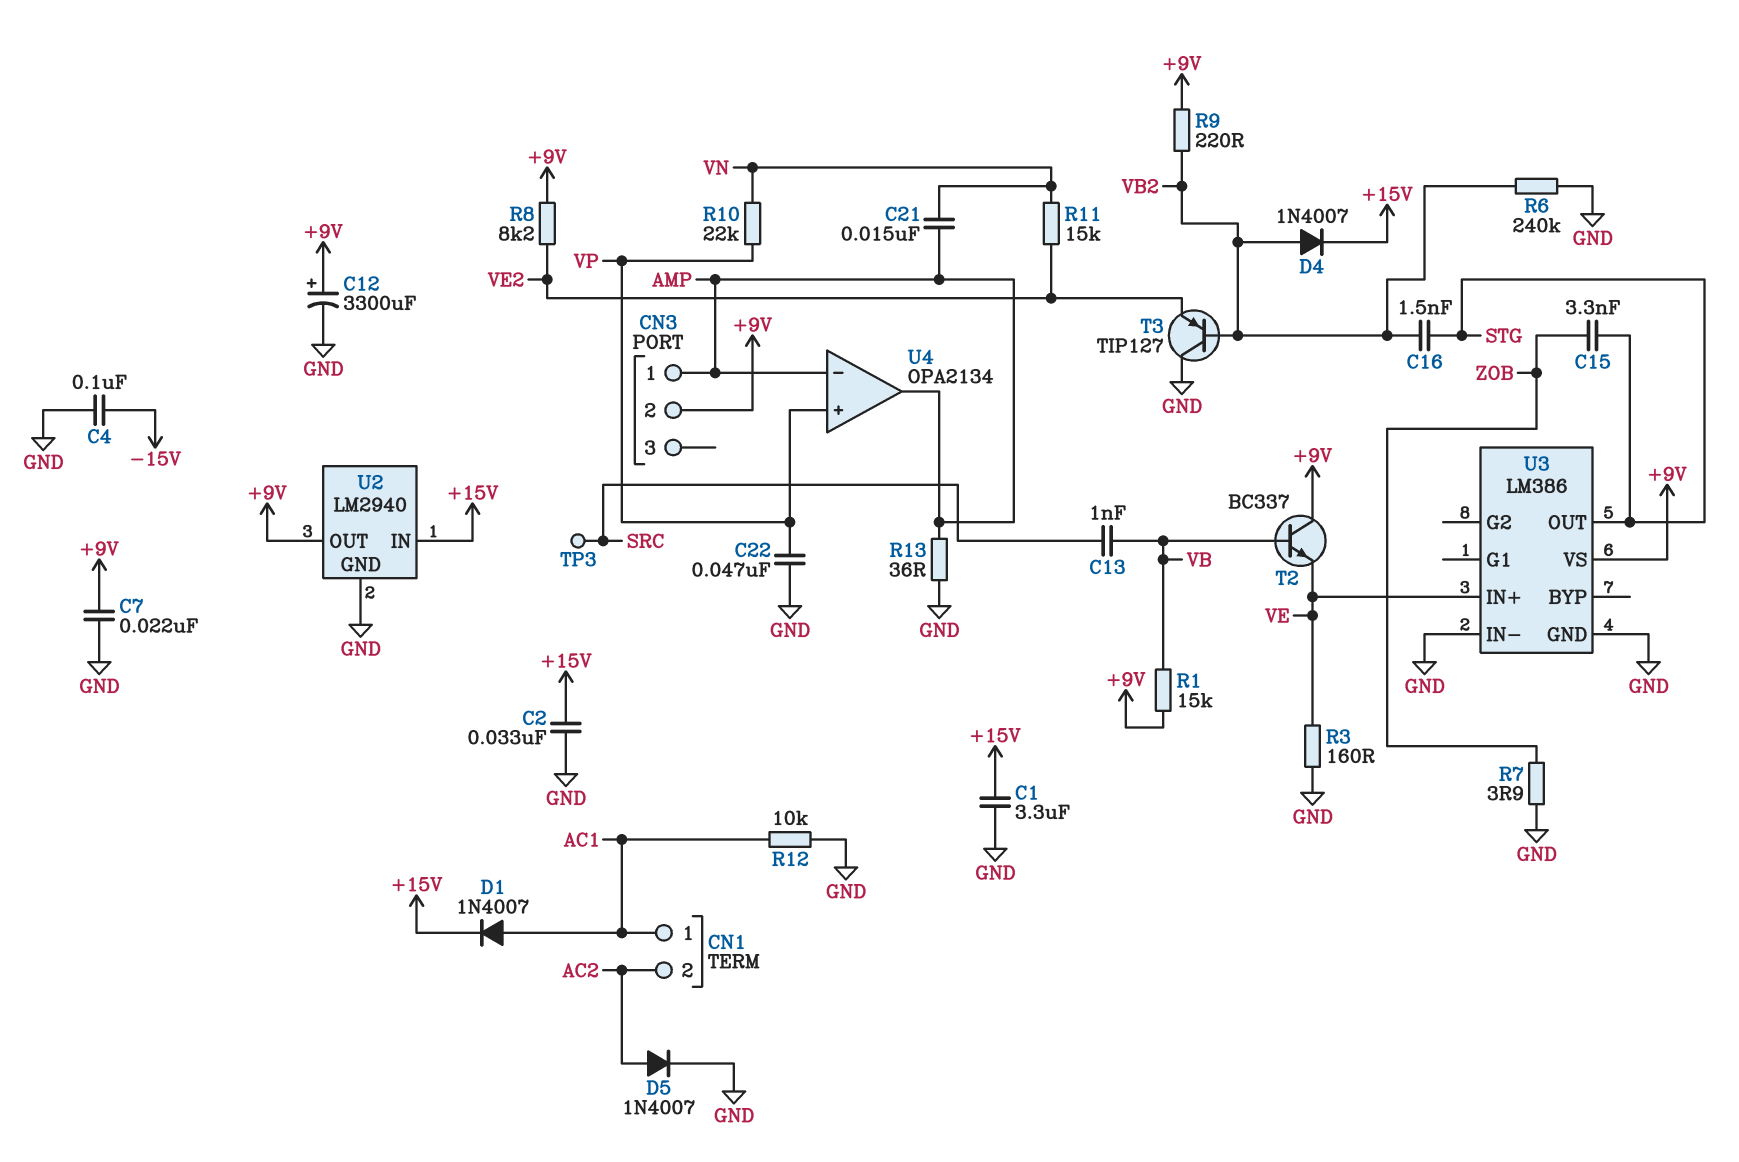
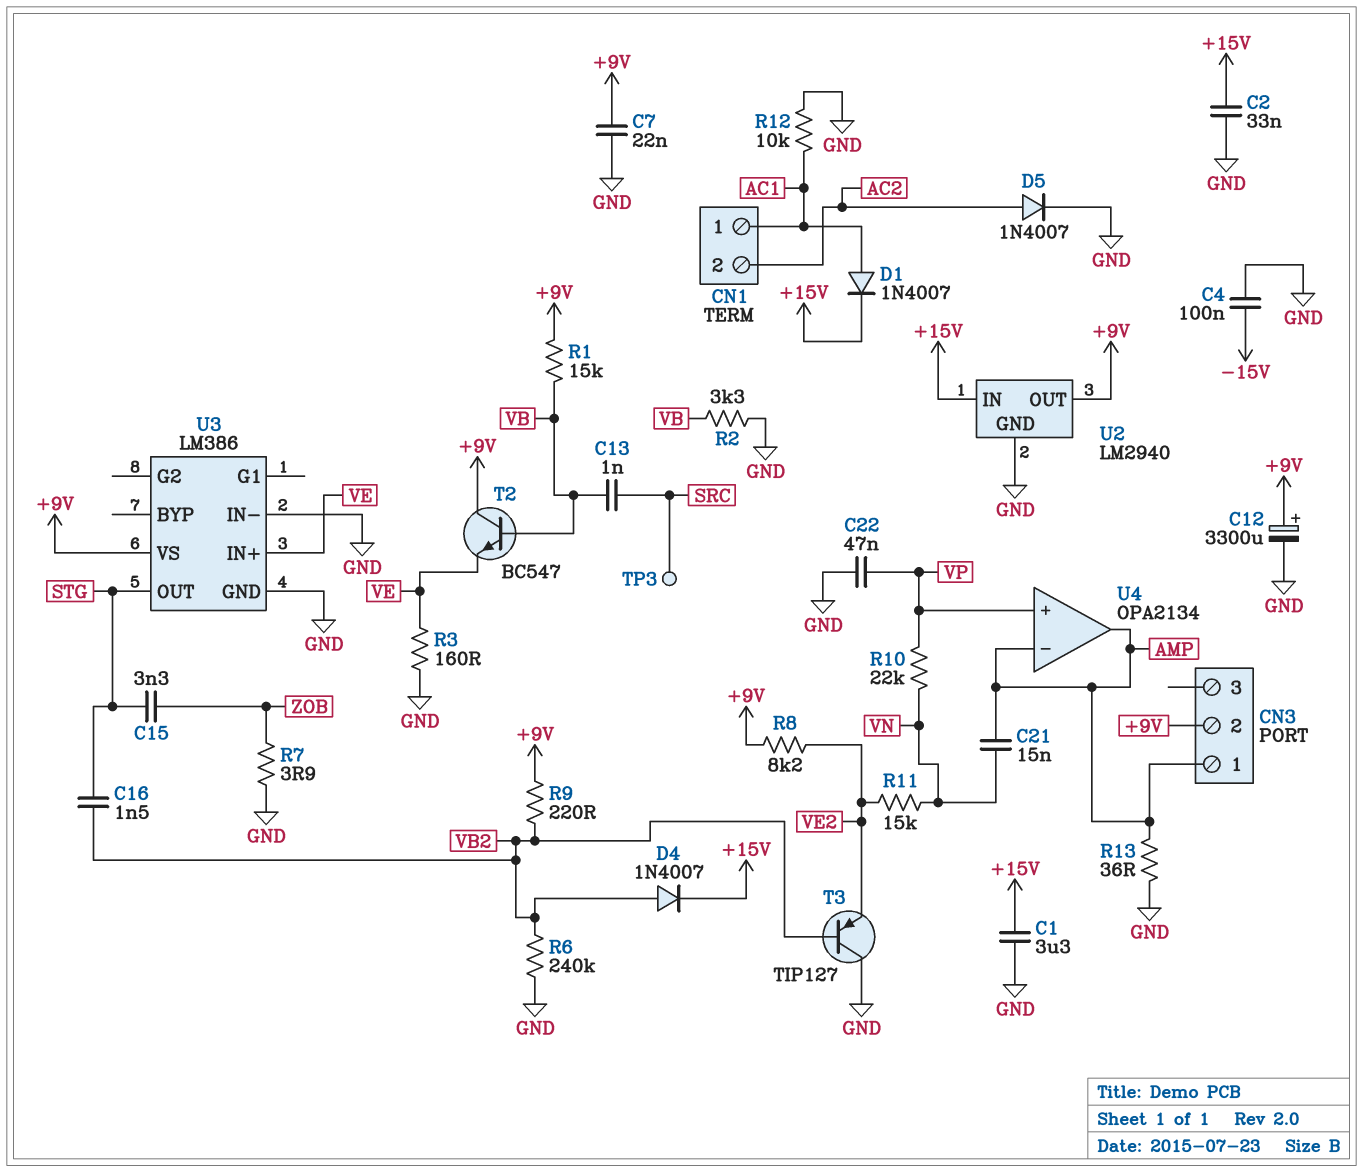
R2: none -> 3.3k (GND, VB)
T2: NPN BC337 (B VB, C +9V, E VE) -> NPN BC547 (B VB, C +9V, E VE)

